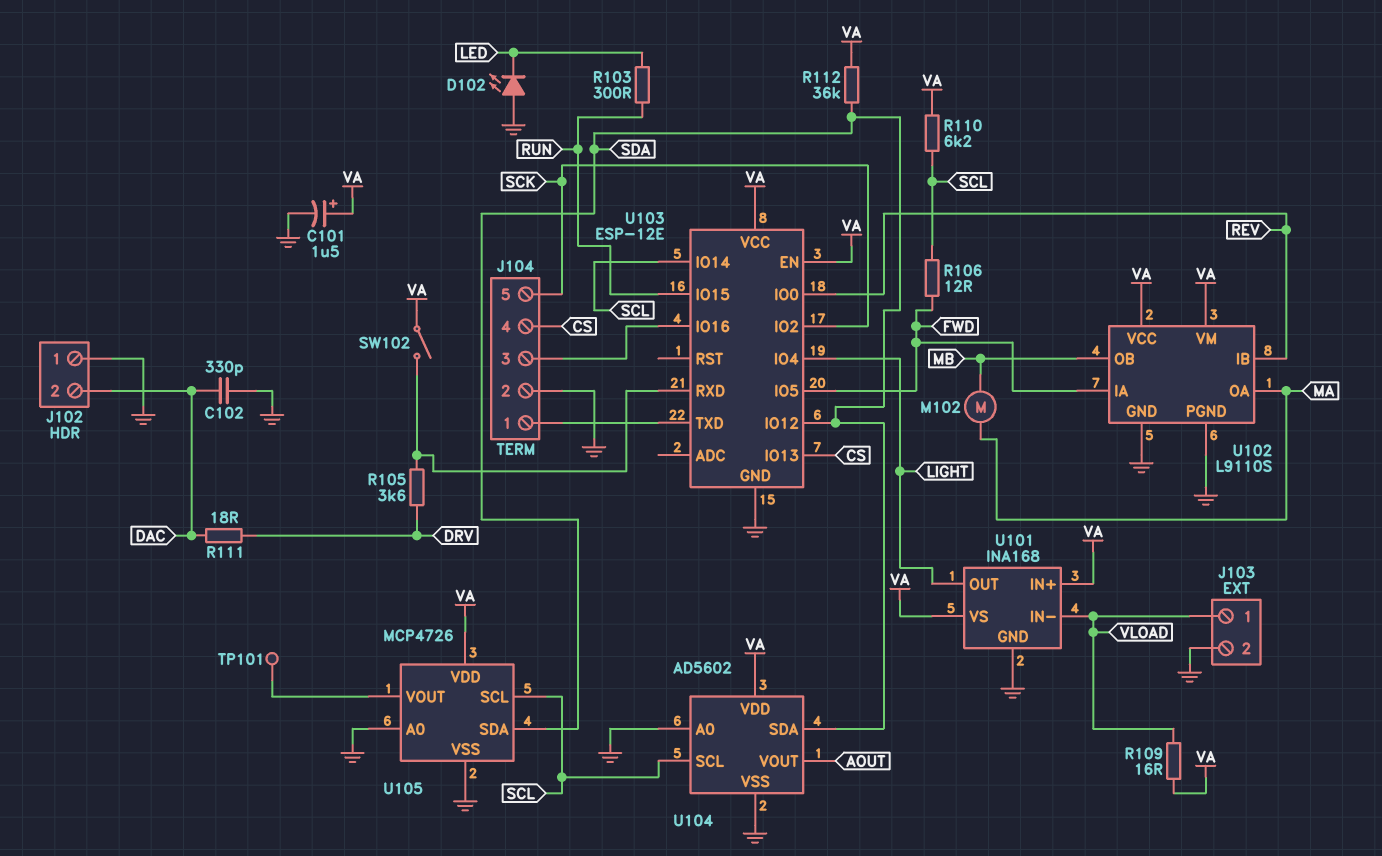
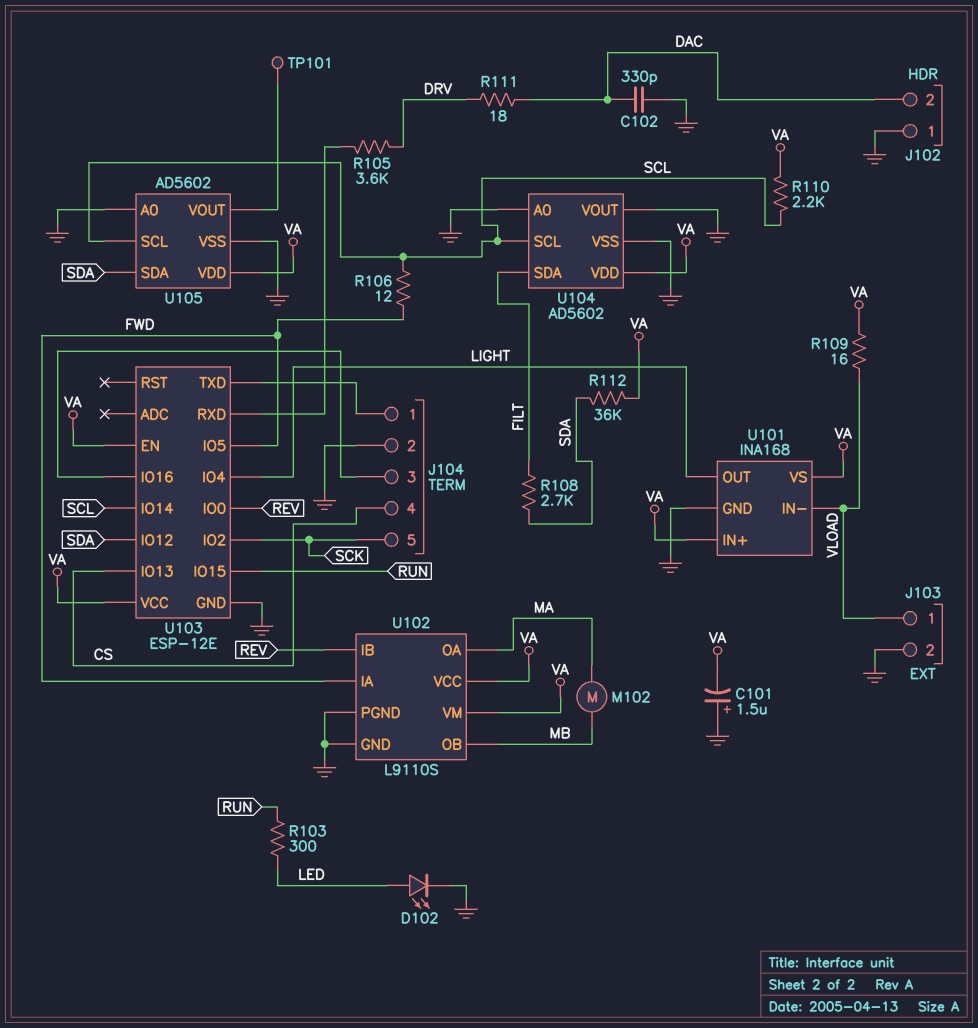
C101: 1.5uF (plus VA, minus GND) -> 1.5uF (plus GND, minus VA)
D102: LED (A GND, K LED) -> LED (A LED, K GND)
R108: none -> 2.7k (FILT, SDA)
R110: 6.2k (SCL, VA) -> 2.2k (SCL, VA)
SW102: switch (U103/RXD, VA) -> none
U104 pin SDA: SDA -> FILT
U104 pin VOUT: AOUT -> GND
U105: MCP4726 -> AD5602

